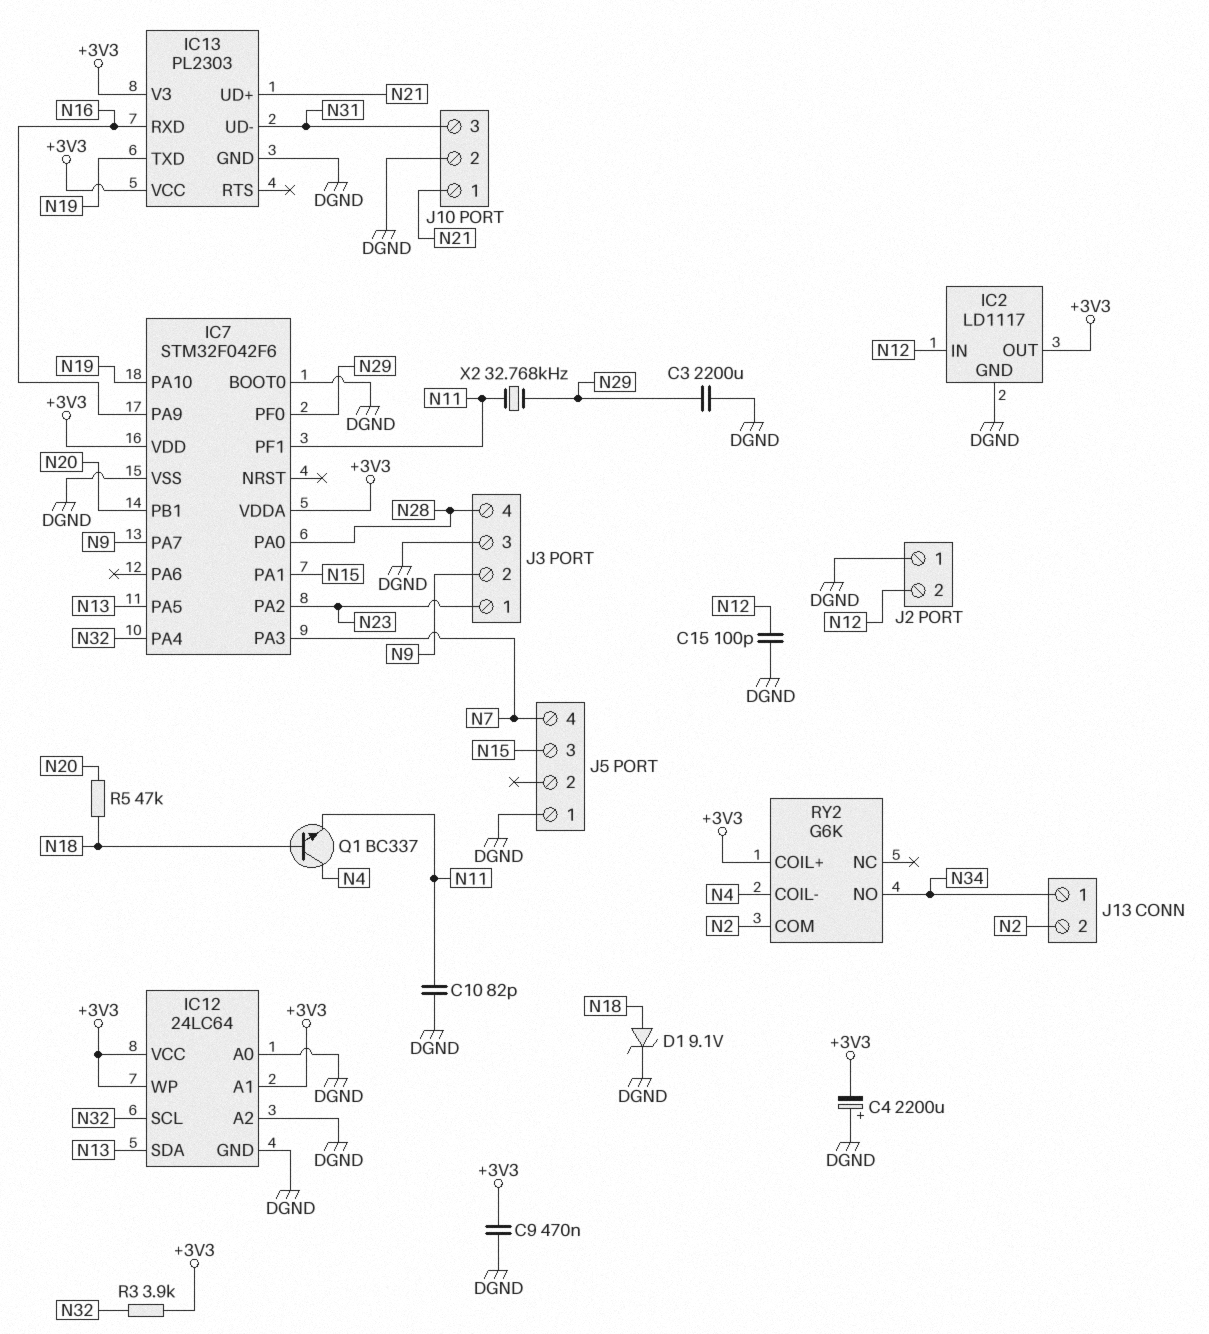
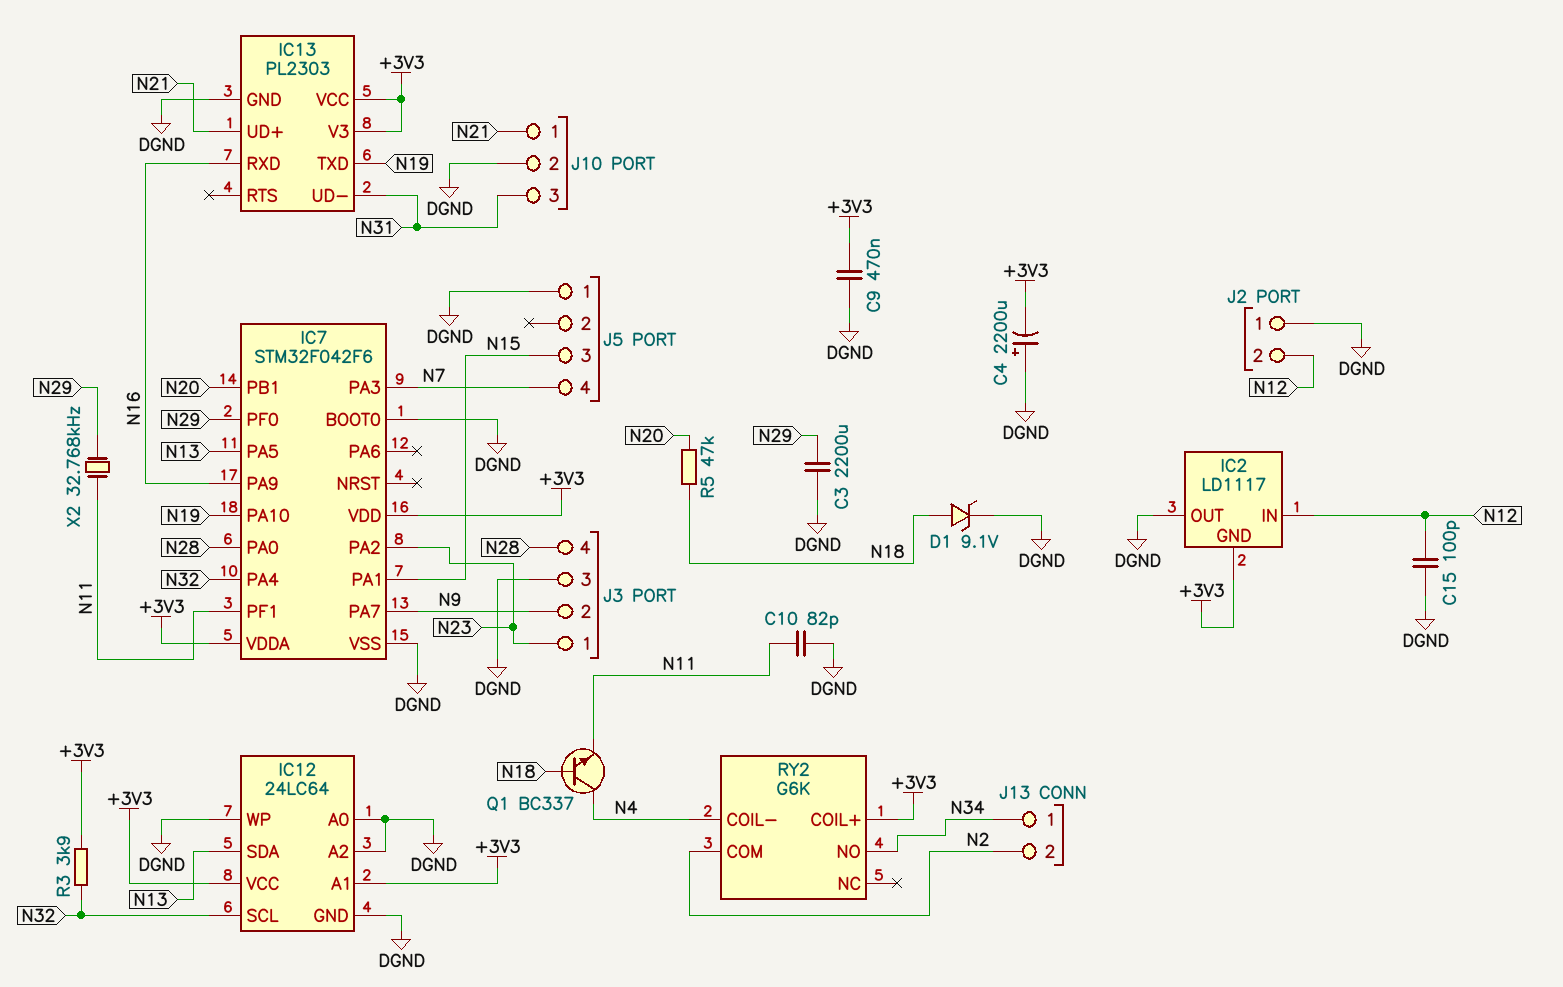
IC2 pin GND: DGND -> +3V3
IC2 pin OUT: +3V3 -> DGND
IC12 pin WP: +3V3 -> DGND

